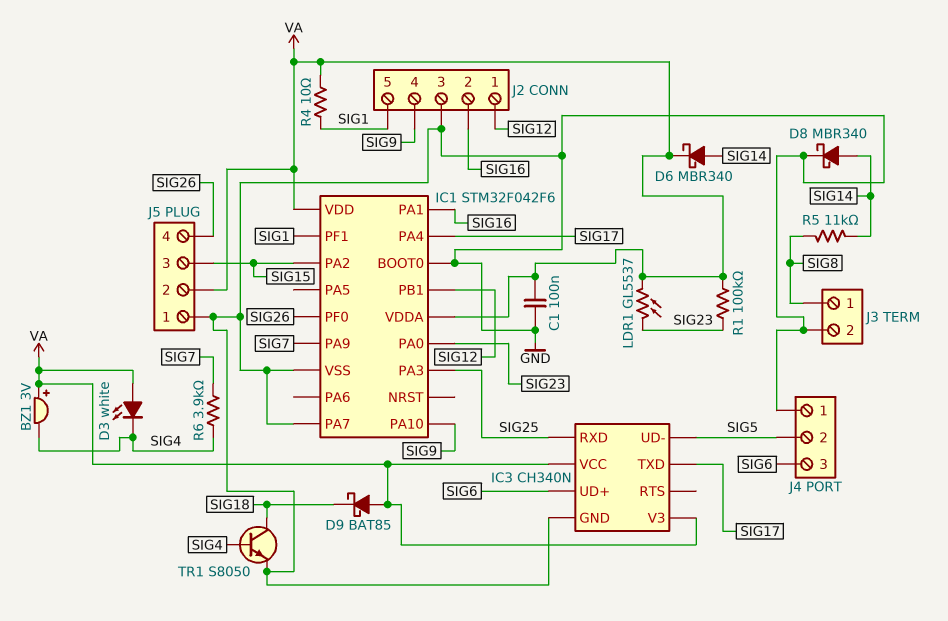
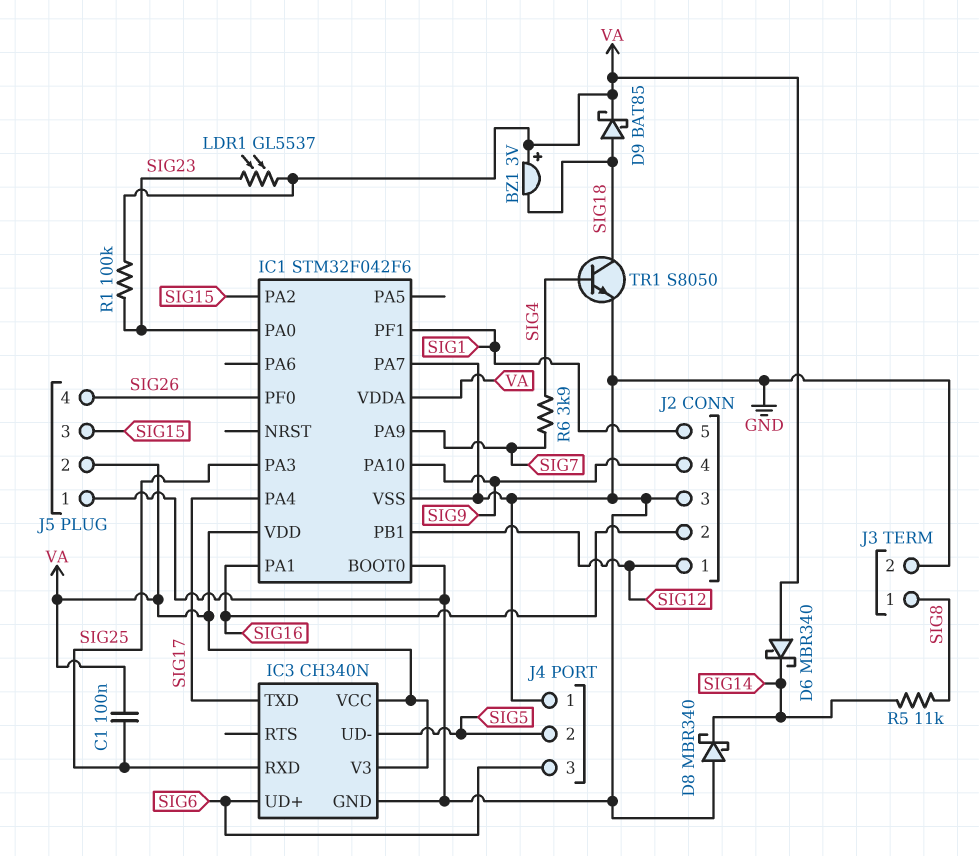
BZ1: buzzer 3V (plus VA, minus SIG4) -> buzzer 3V (plus VA, minus SIG18)
C1: 100nF (GND, VA) -> 100nF (SIG25, VA)
D3: LED white (A VA, K SIG4) -> none
D6: schottky MBR340 (A SIG14, K VA) -> schottky MBR340 (A VA, K SIG14)
D8: schottky MBR340 (A SIG14, K GND) -> schottky MBR340 (A GND, K SIG14)
D9: schottky BAT85 (A VA, K SIG18) -> schottky BAT85 (A SIG18, K VA)
R4: 10 (SIG1, VA) -> none

